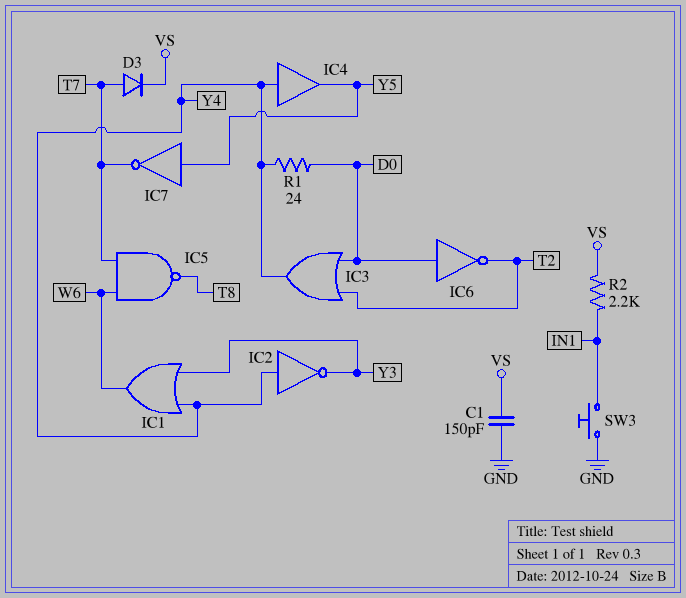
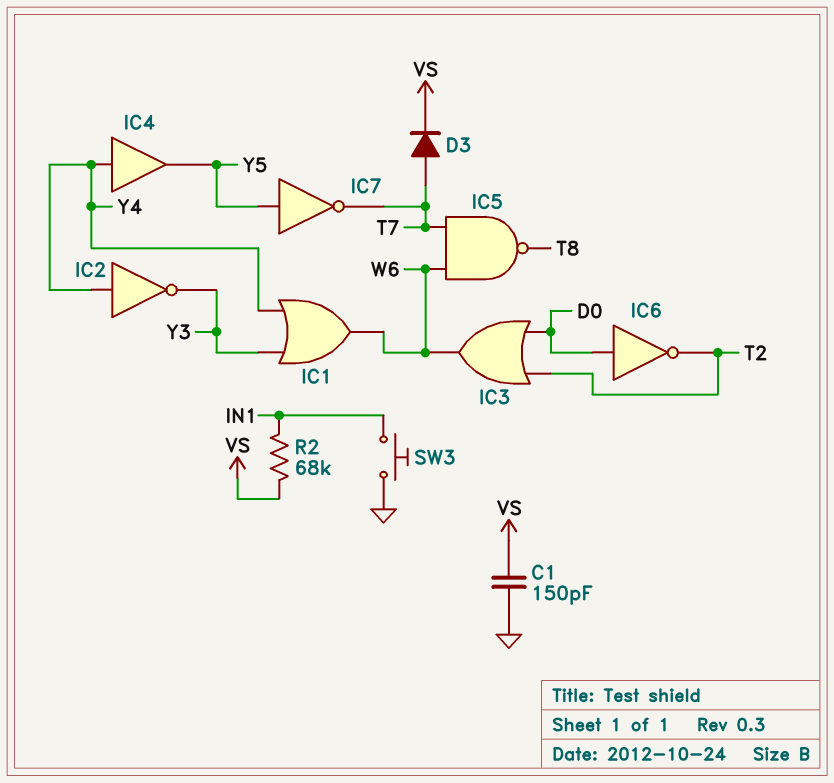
IC3: OR (in D0, in T2, out Y4) -> OR (in D0, in T2, out W6)
R1: 24 (D0, Y4) -> none
R2: 2.2k (IN1, VS) -> 68k (IN1, VS)

